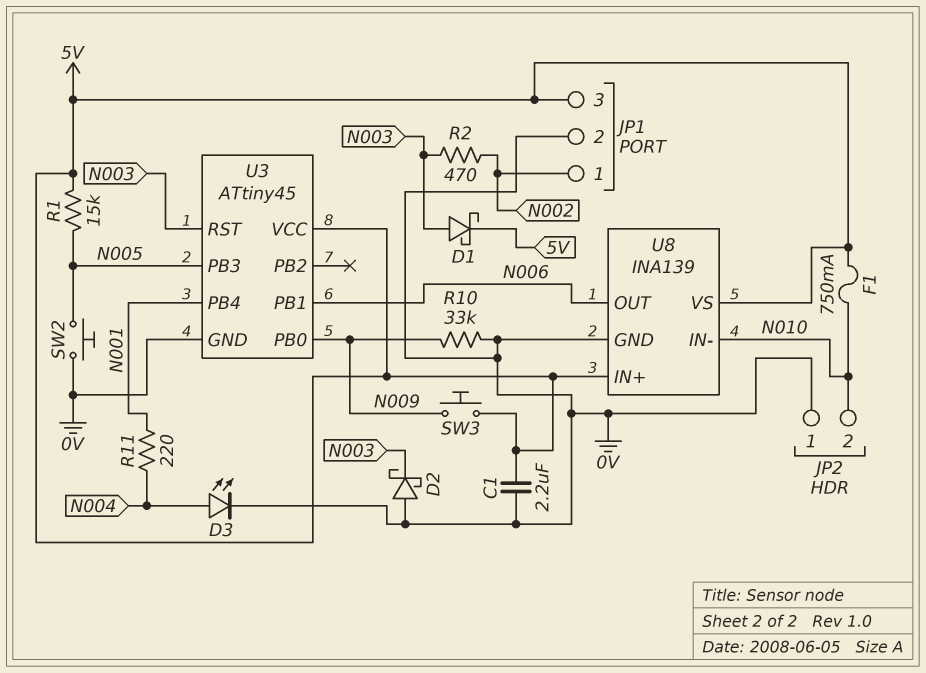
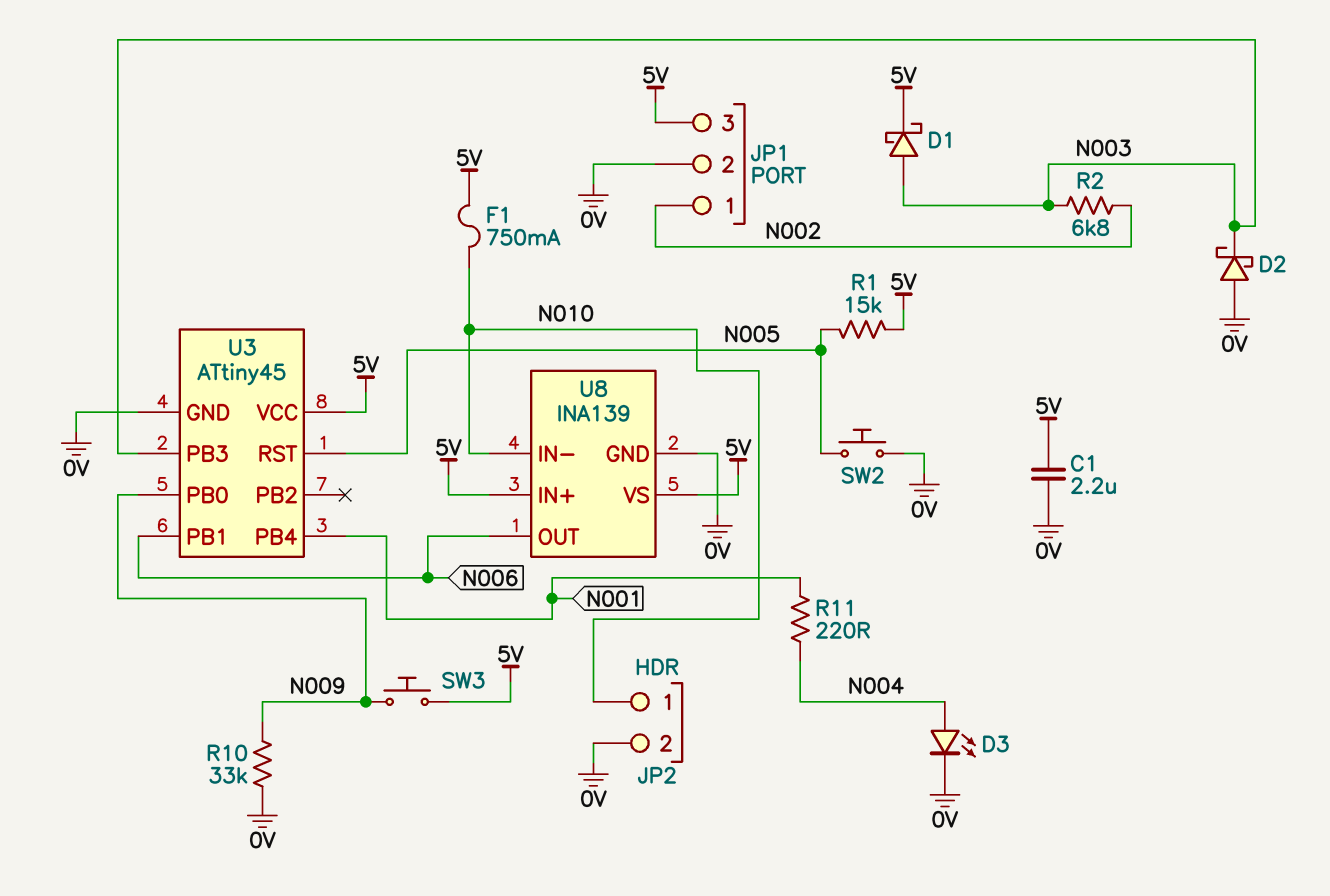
JP2 pin 1: 0V -> N010
JP2 pin 2: N010 -> 0V
R2: 470 (N002, N003) -> 6.8k (N002, N003)
U3 pin PB3: N005 -> N003
U3 pin RST: N003 -> N005

